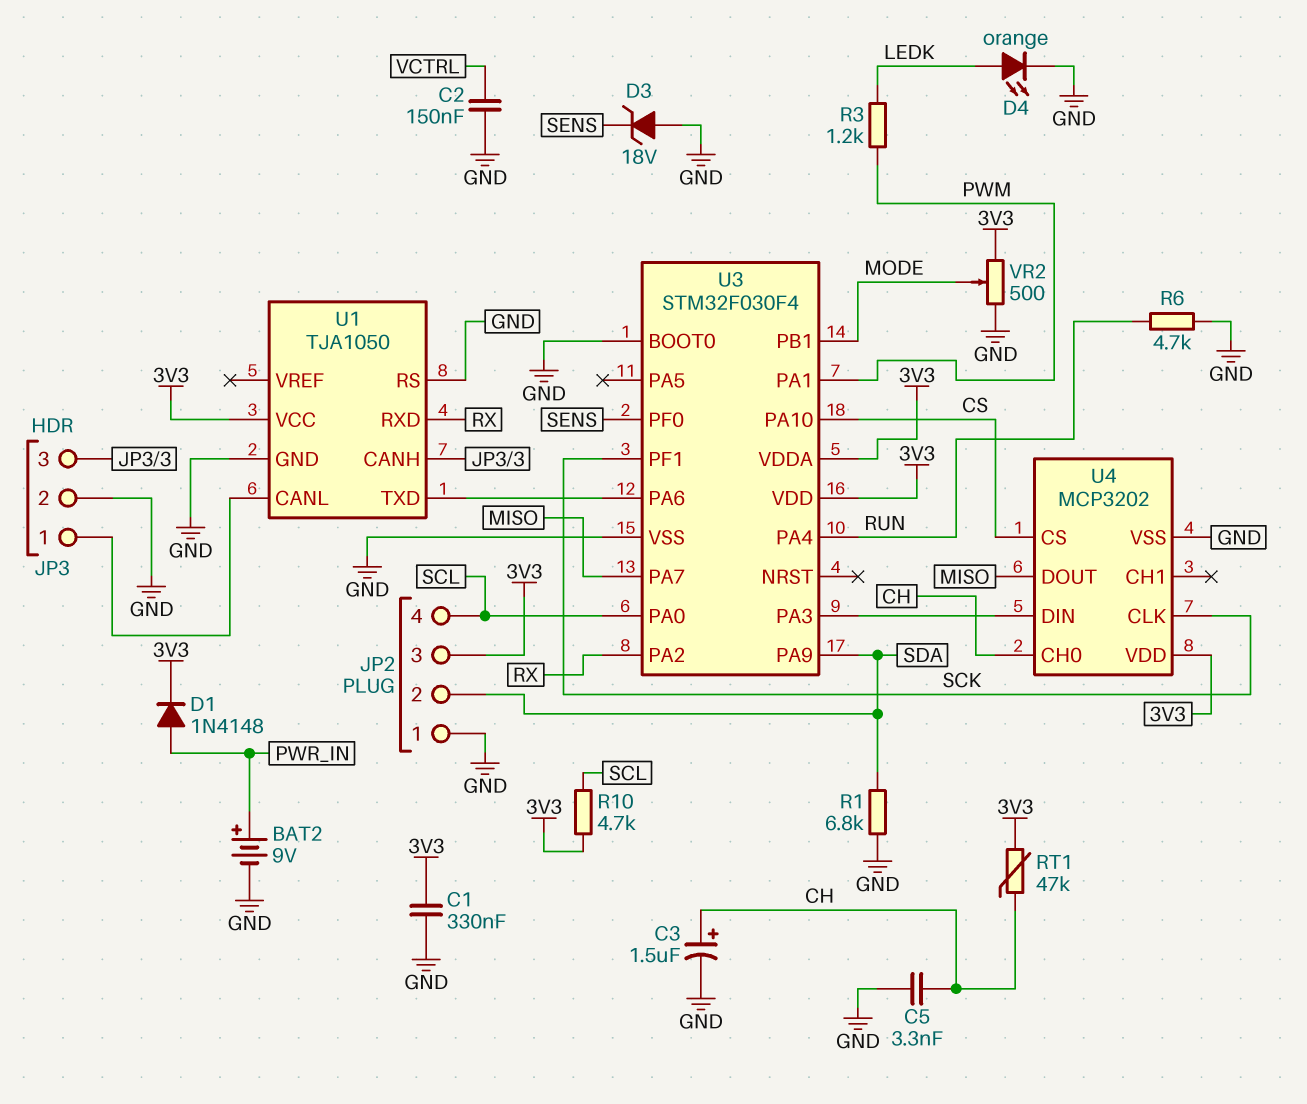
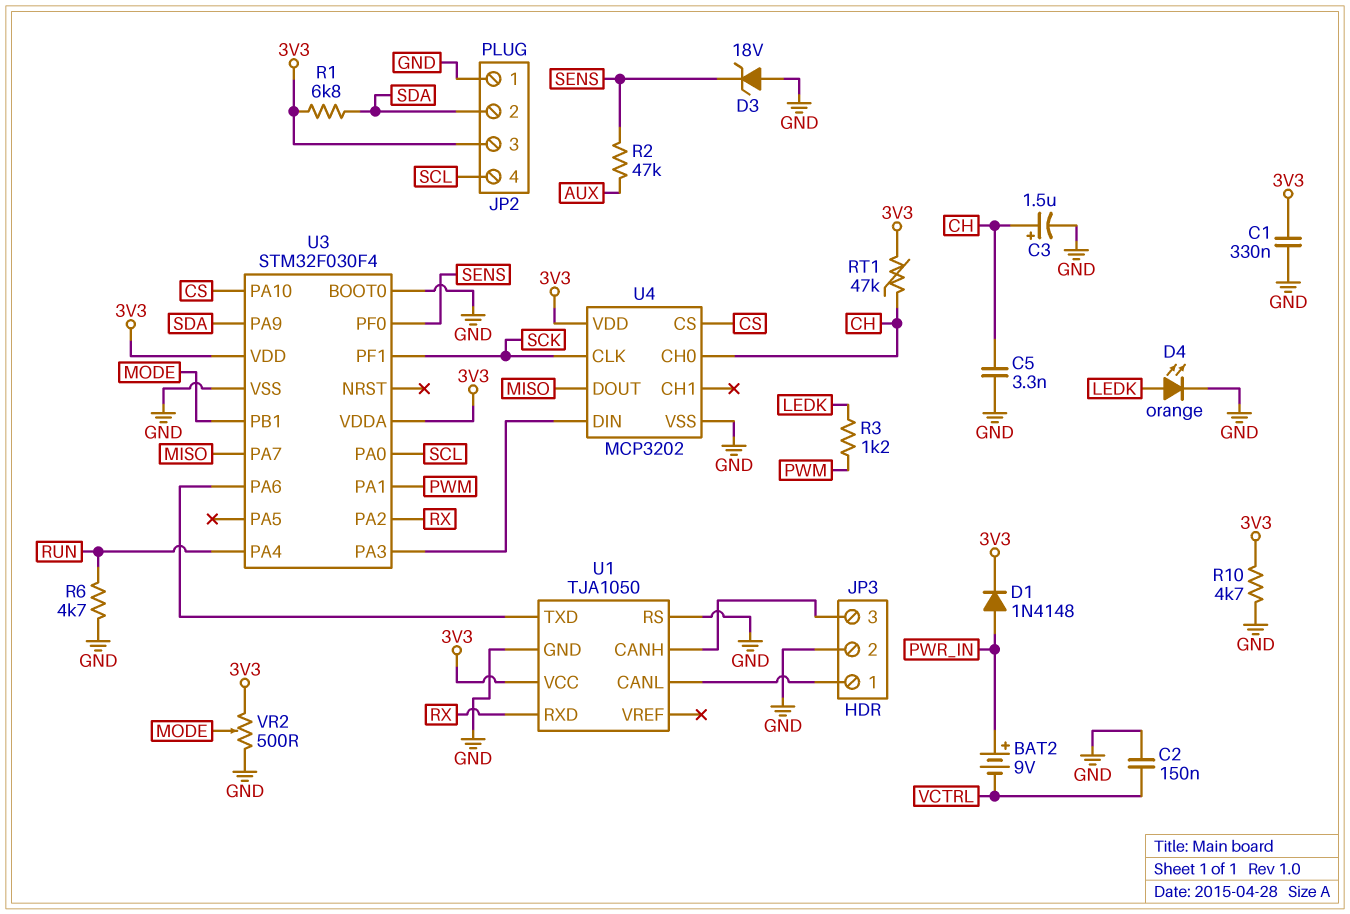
BAT2: 9V (plus PWR_IN, minus GND) -> 9V (plus PWR_IN, minus VCTRL)
R1: 6.8k (GND, SDA) -> 6.8k (3V3, SDA)
R2: none -> 47k (AUX, SENS)
R10: 4.7k (3V3, SCL) -> 4.7k (3V3, GND)

